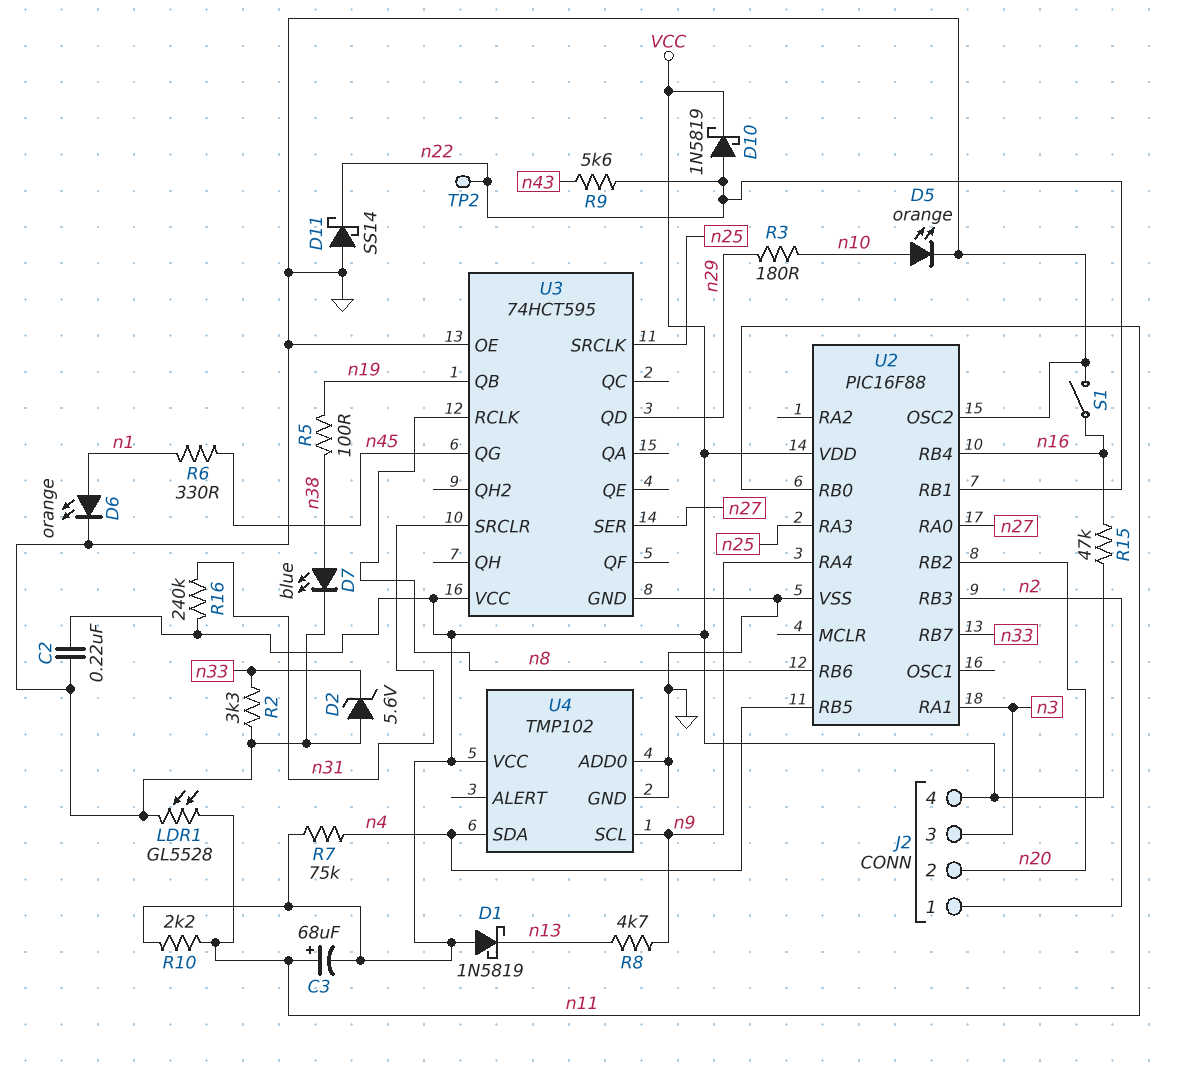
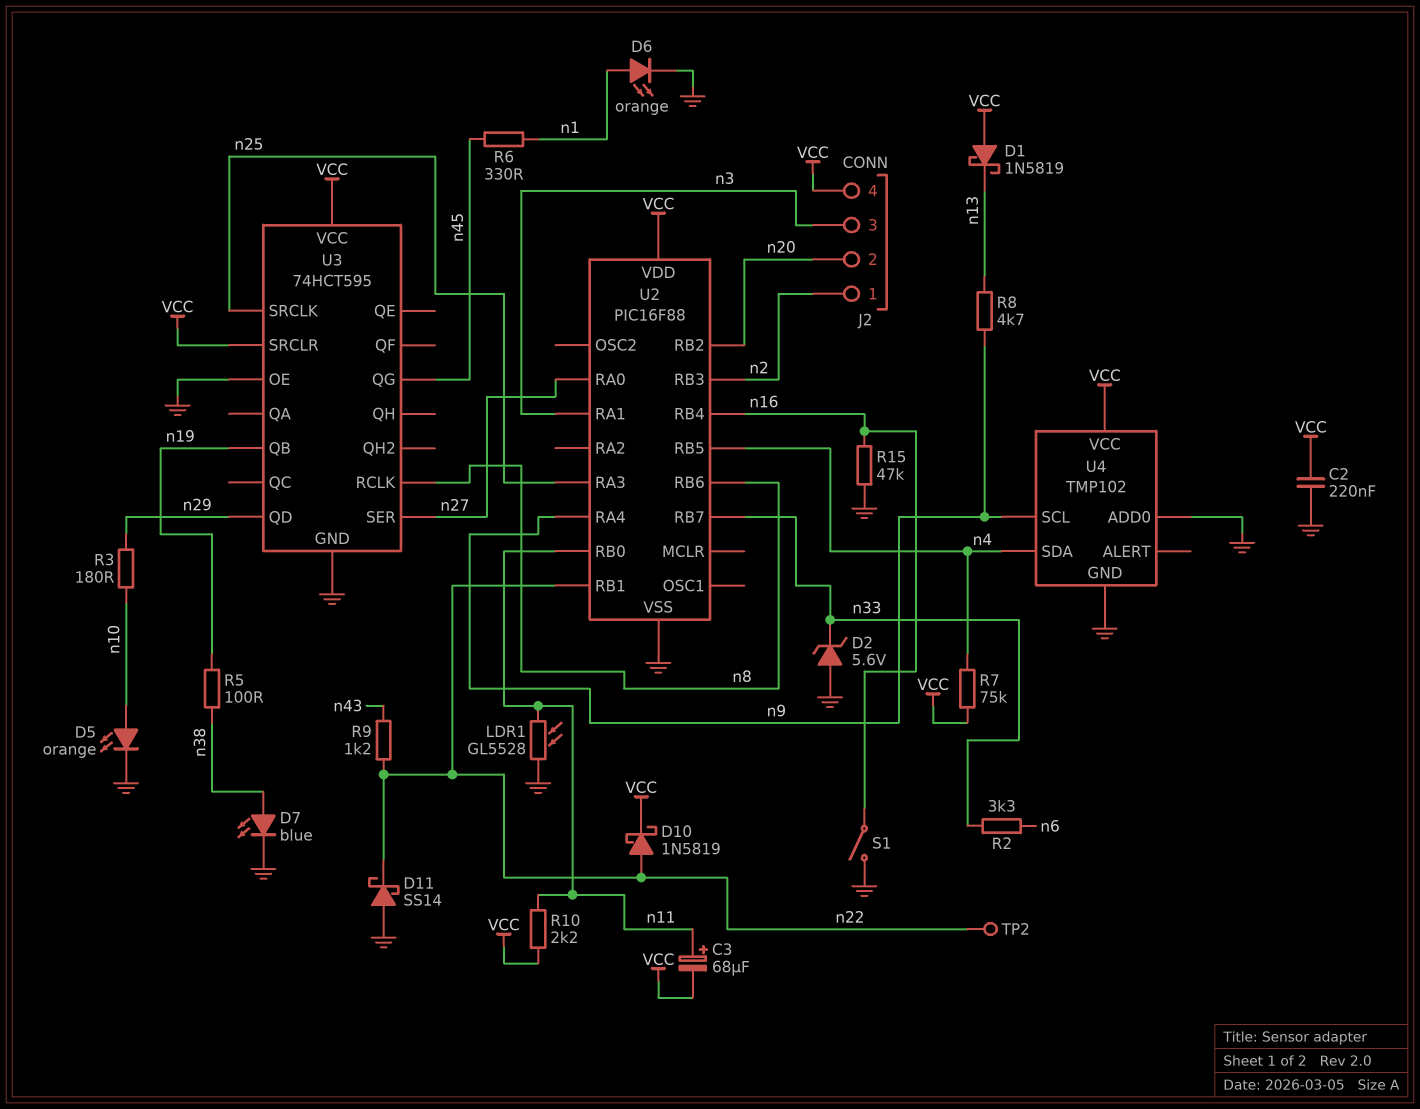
R2: 3.3k (GND, n33) -> 3.3k (n6, n33)
R9: 5.6k (n22, n43) -> 1.2k (n22, n43)
R15: 47k (VCC, n16) -> 47k (GND, n16)
R16: 240k (VCC, n31) -> none
U2 pin OSC2: GND -> none
U3 pin SRCLR: n31 -> VCC

